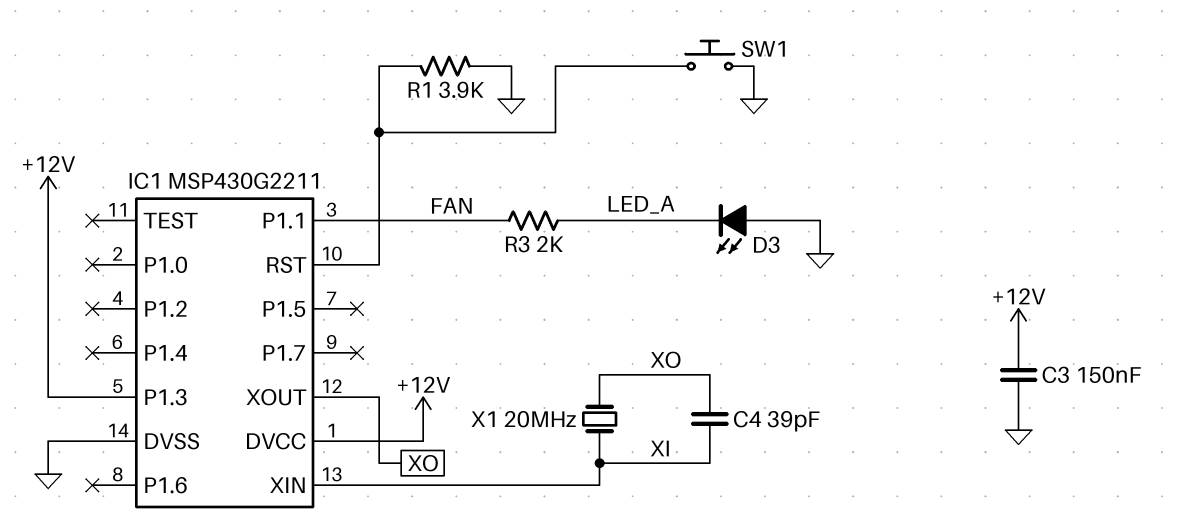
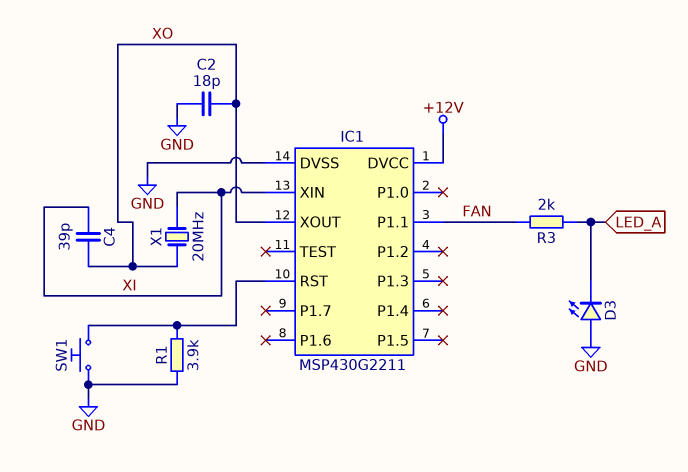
C2: none -> 18pF (GND, XO)
C3: 150nF (+12V, GND) -> none
IC1 pin P1.3: +12V -> none

